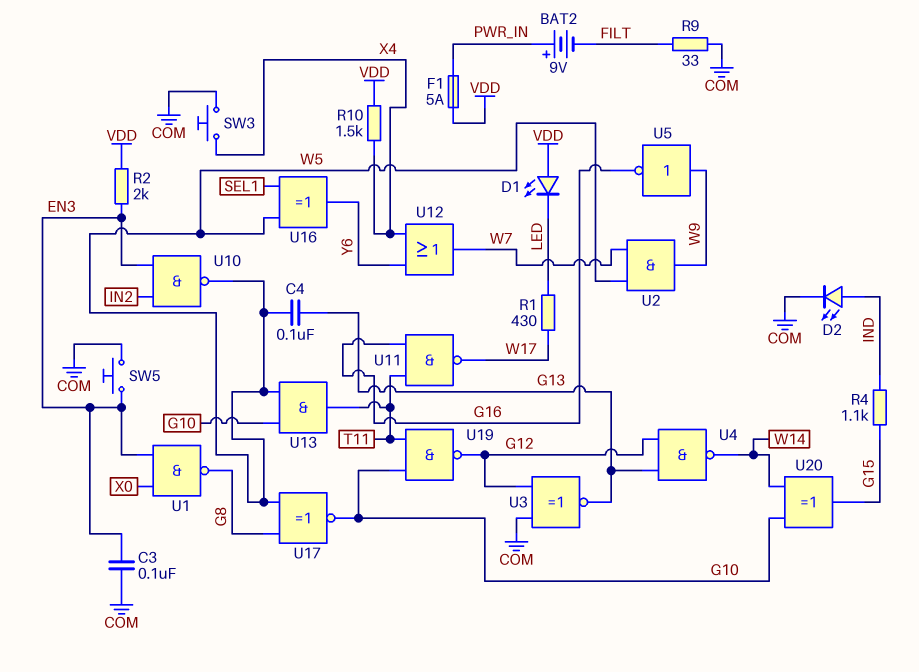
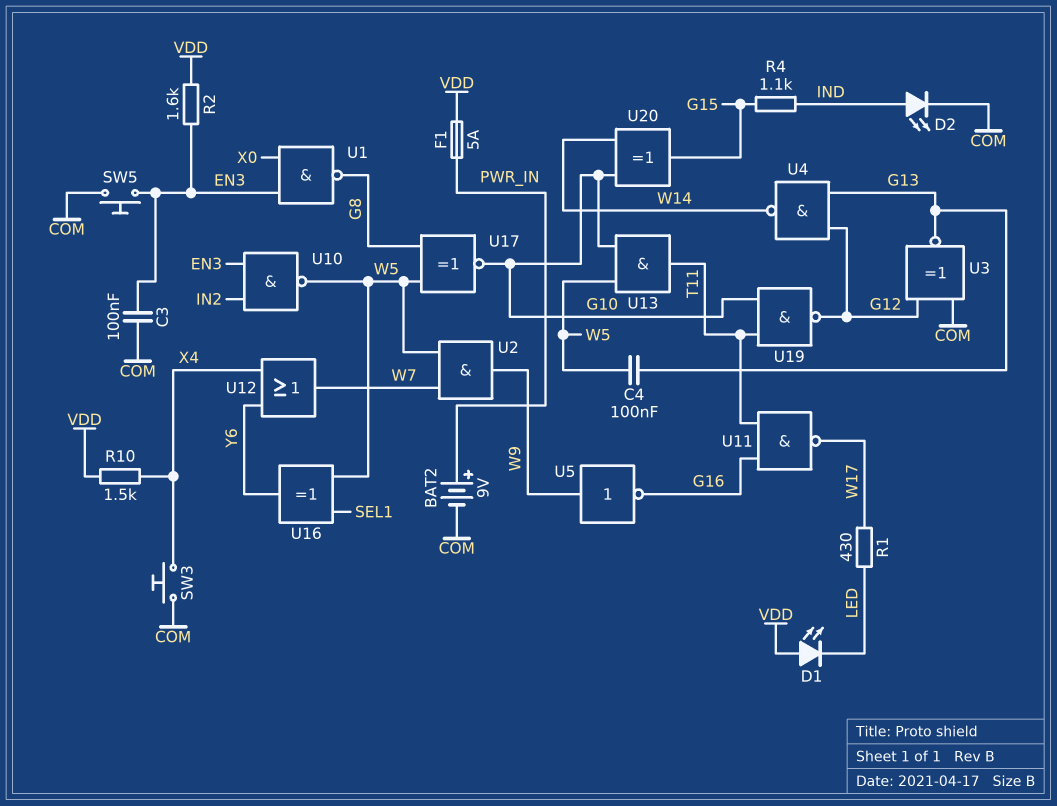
BAT2: 9V (plus PWR_IN, minus FILT) -> 9V (plus PWR_IN, minus COM)
R2: 2k (EN3, VDD) -> 1.6k (EN3, VDD)
R9: 33 (COM, FILT) -> none

